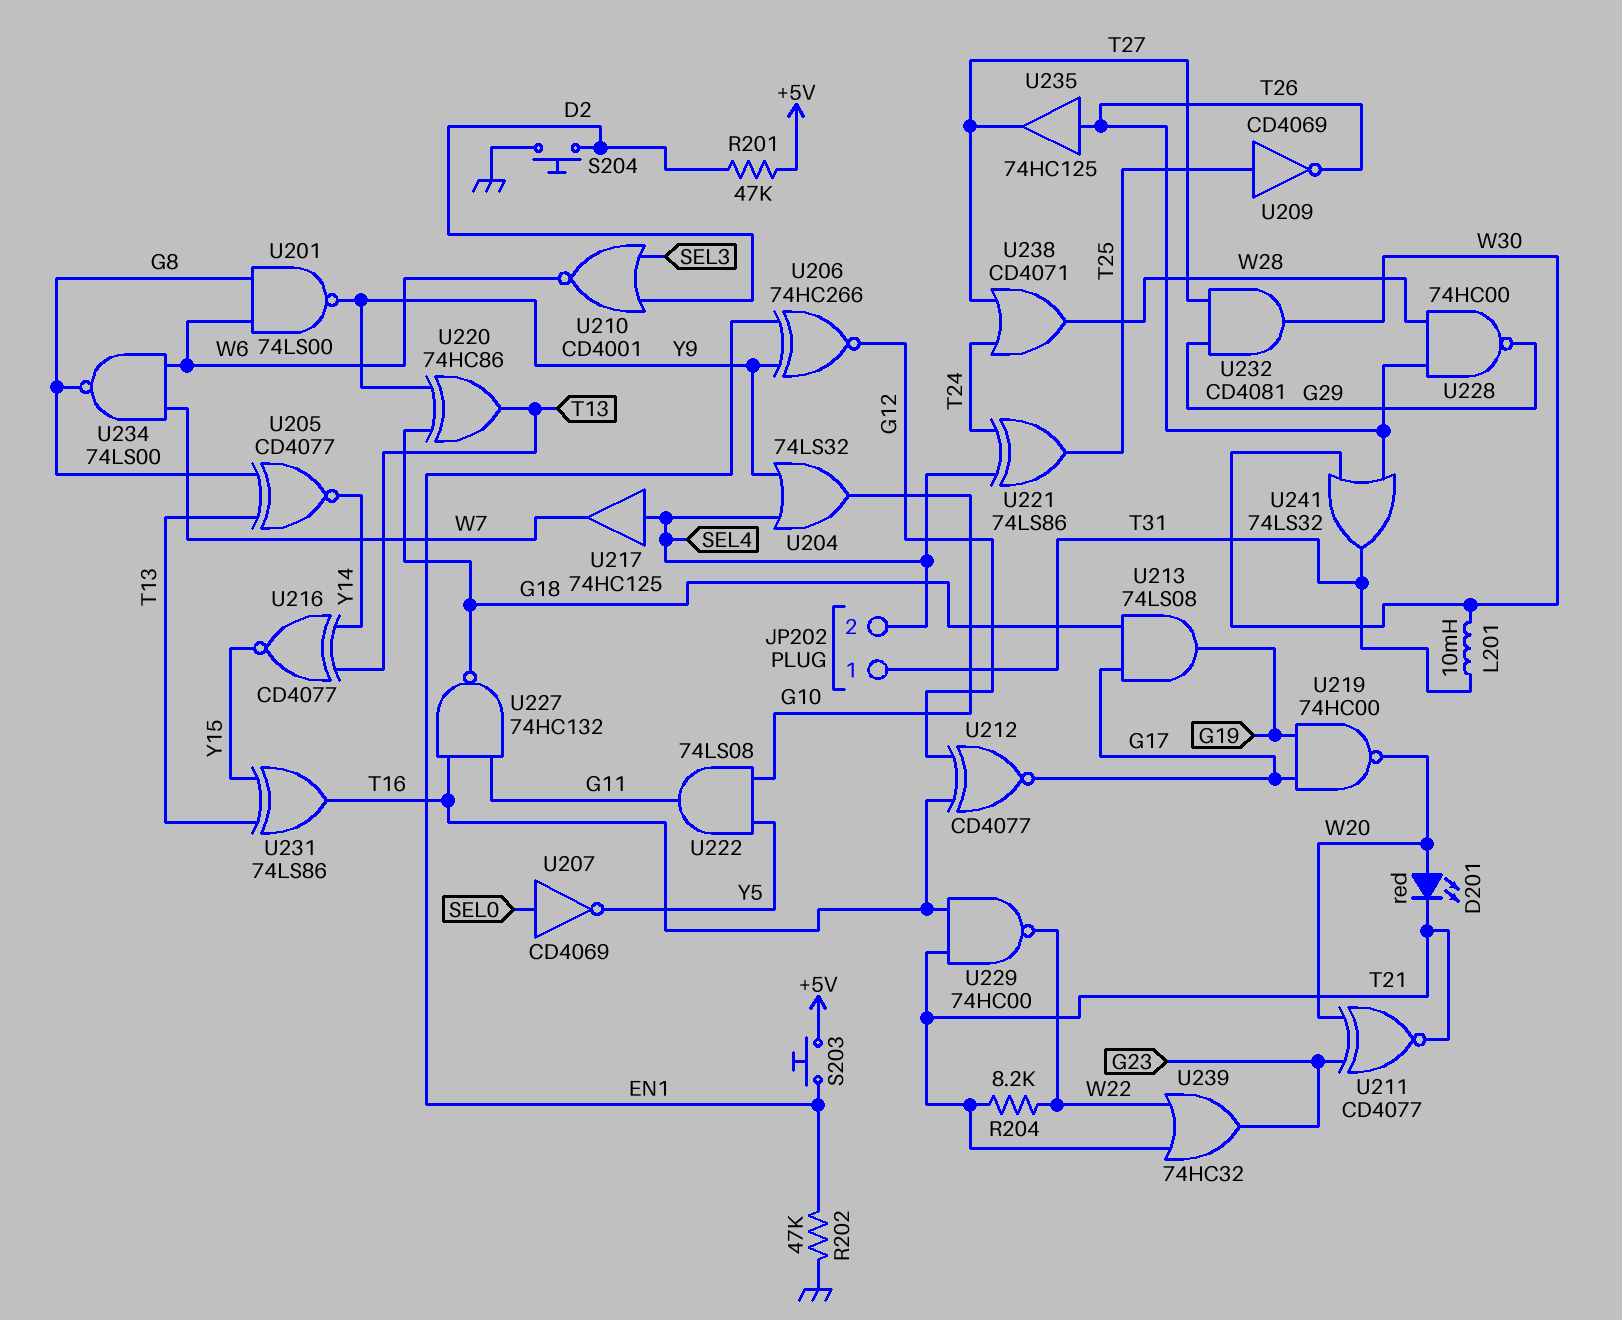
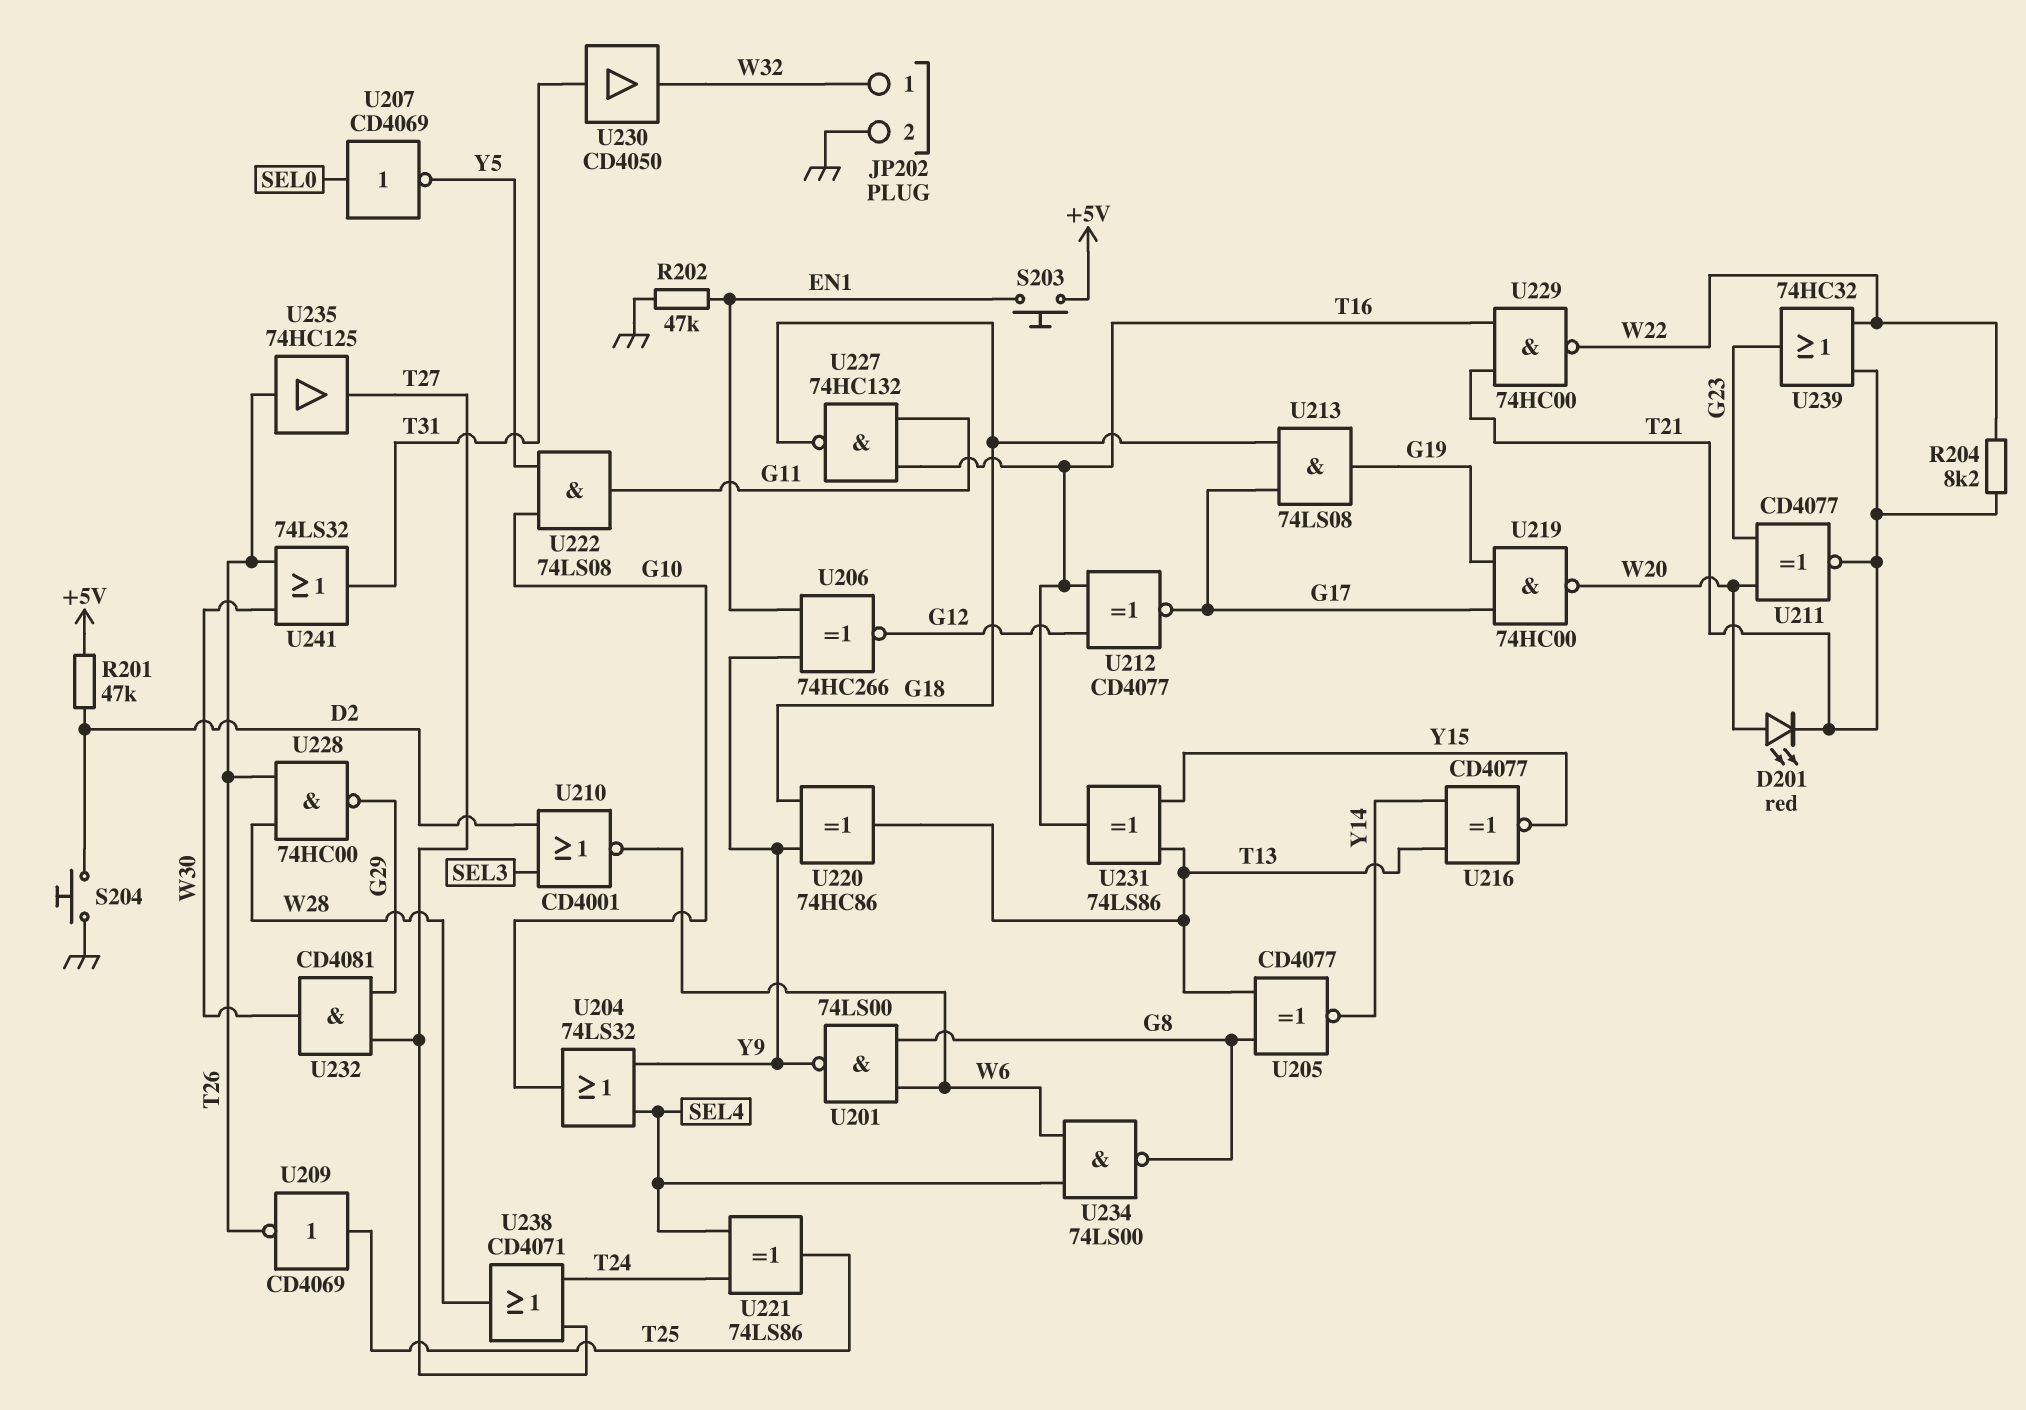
JP202 pin 1: T31 -> W32
JP202 pin 2: SEL4 -> GND
L201: 10mH (T31, W30) -> none
U217: buffer 74HC125 (in SEL4, out W7) -> none
U230: none -> buffer CD4050 (in T31, out W32)
U234: NAND 74LS00 (in W6, in W7, out G8) -> NAND 74LS00 (in SEL4, in W6, out G8)

